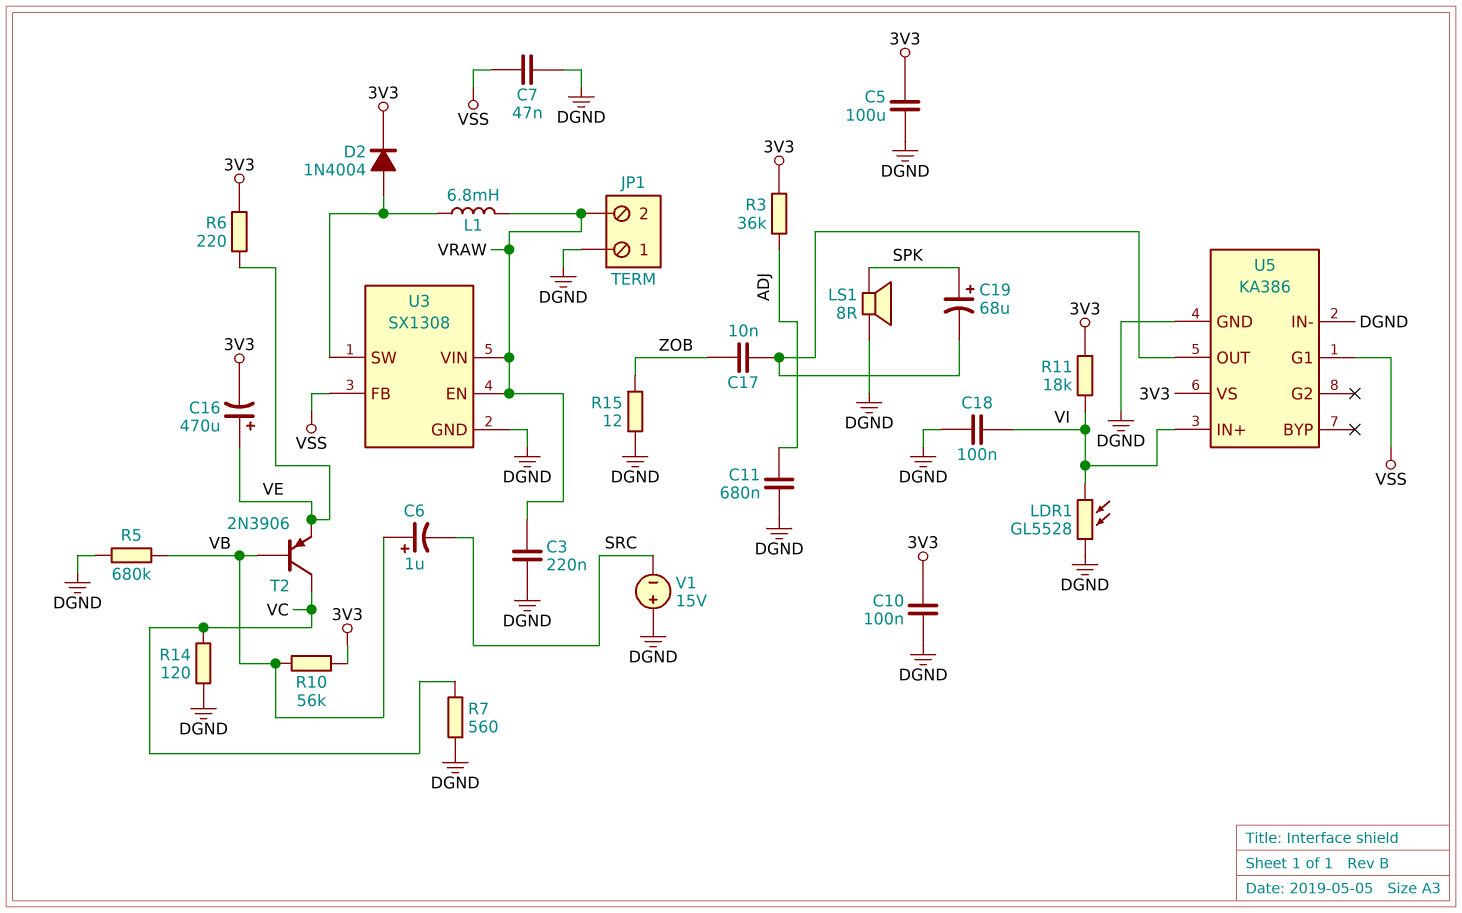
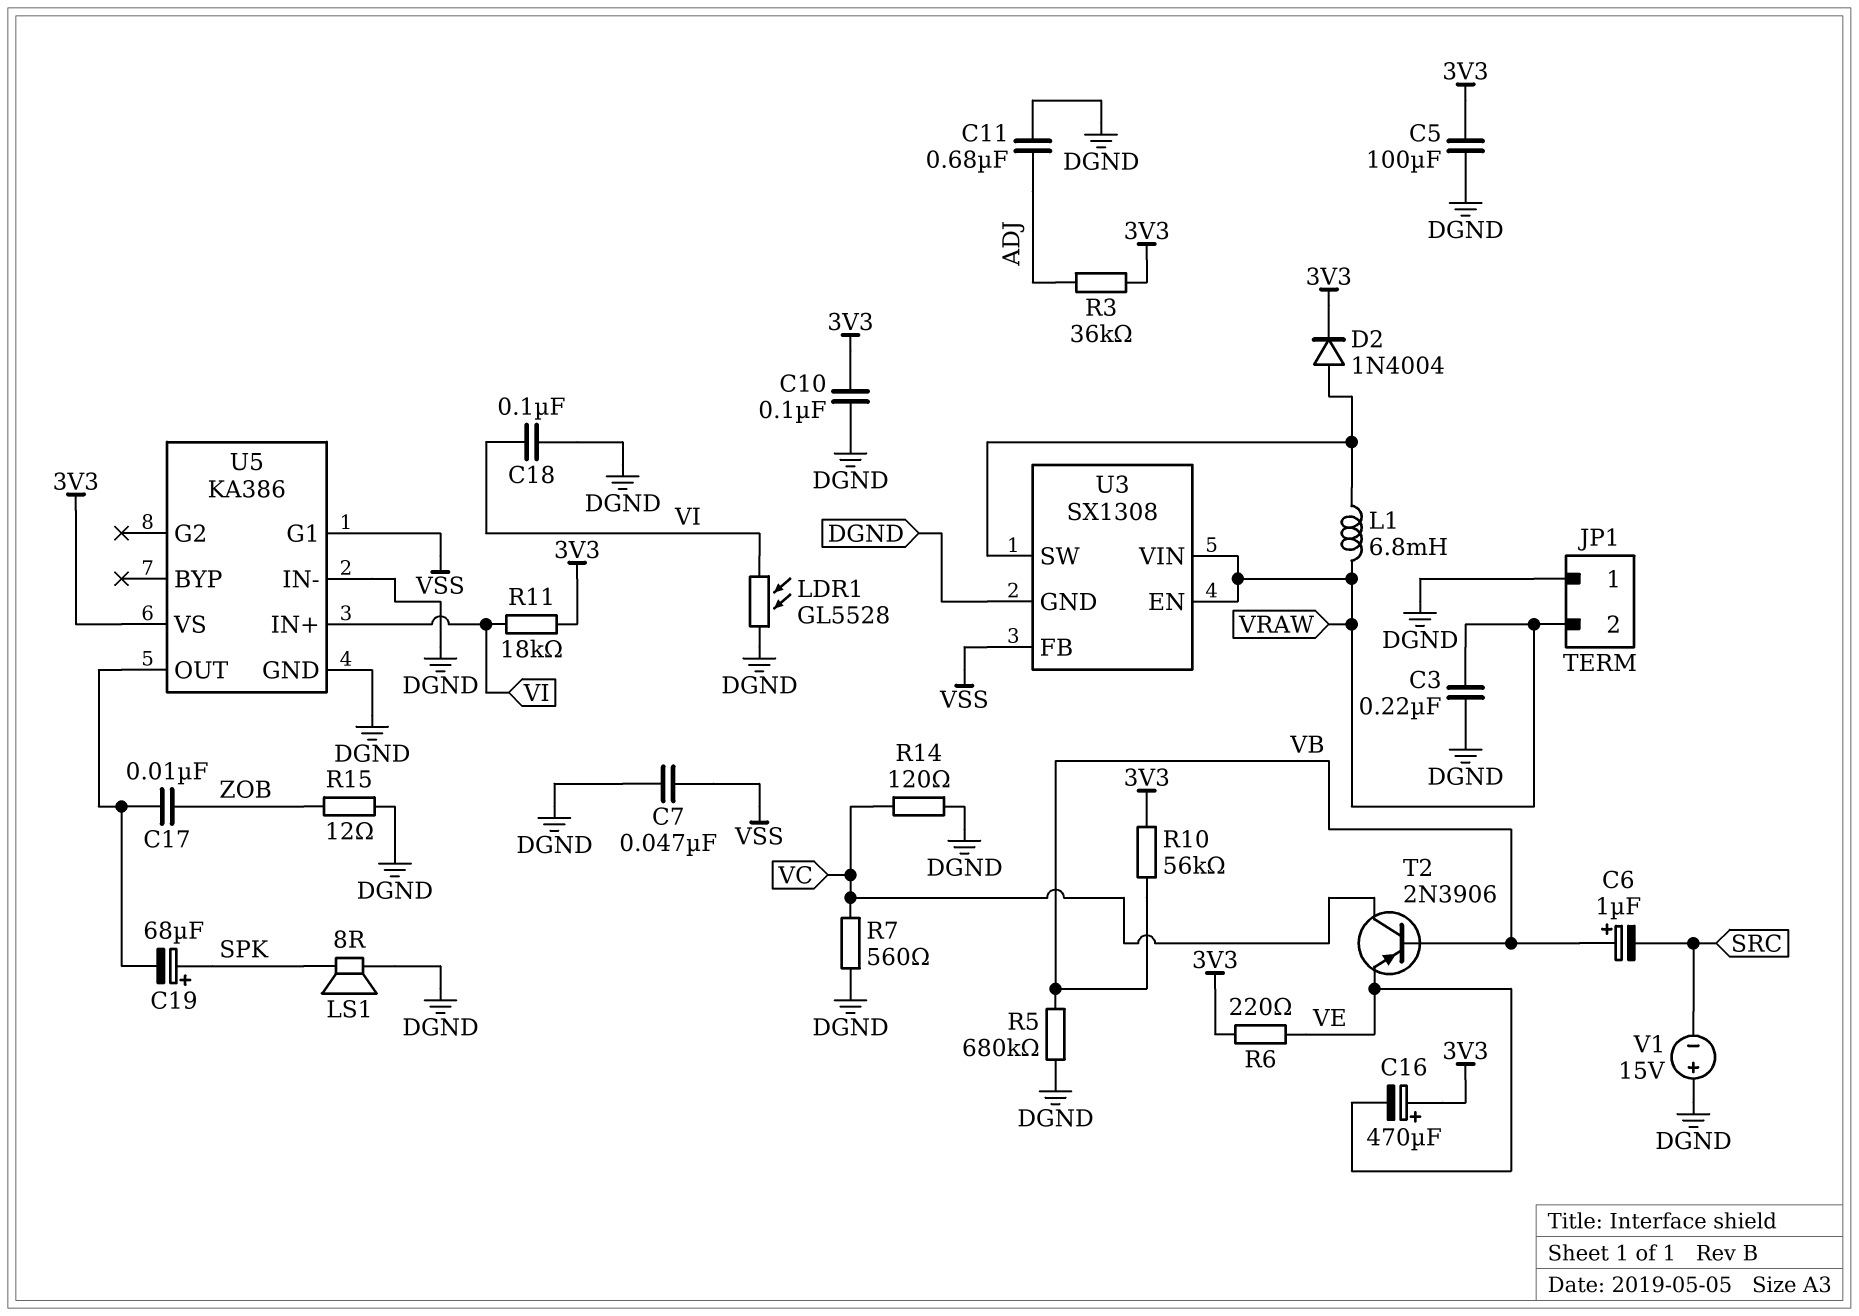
C16: 470uF (plus VE, minus 3V3) -> 470uF (plus 3V3, minus VE)

